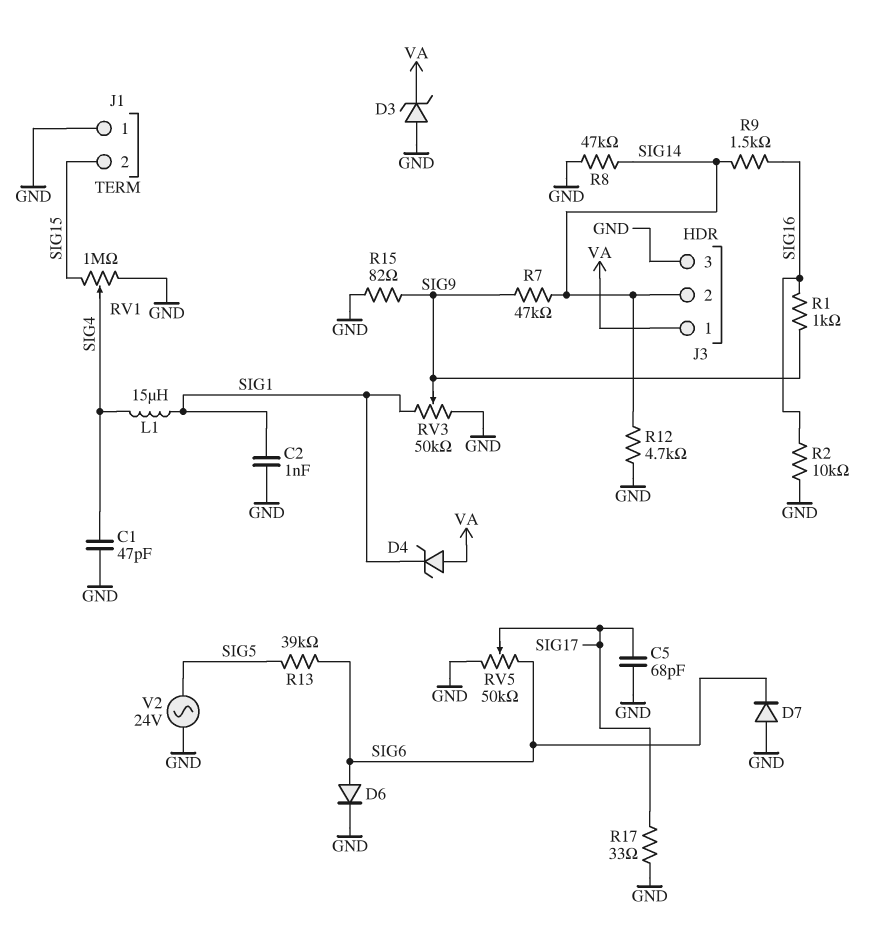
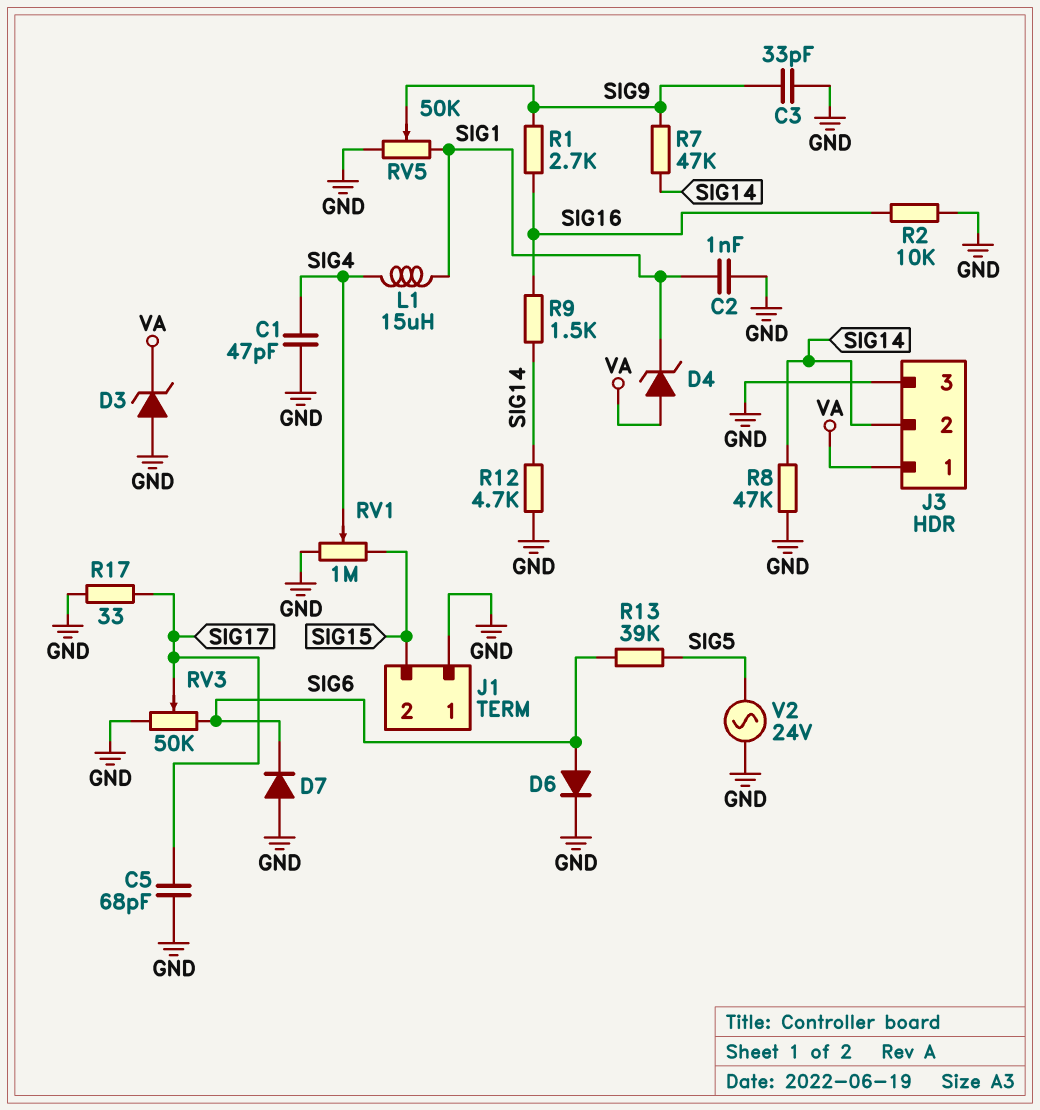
C3: none -> 33pF (GND, SIG9)
R1: 1k (SIG9, SIG16) -> 2.7k (SIG9, SIG16)
R15: 82 (GND, SIG9) -> none
RV3: 50k (GND, SIG1, wiper SIG9) -> 50k (GND, SIG6, wiper SIG17)
RV5: 50k (GND, SIG6, wiper SIG17) -> 50k (GND, SIG1, wiper SIG9)

